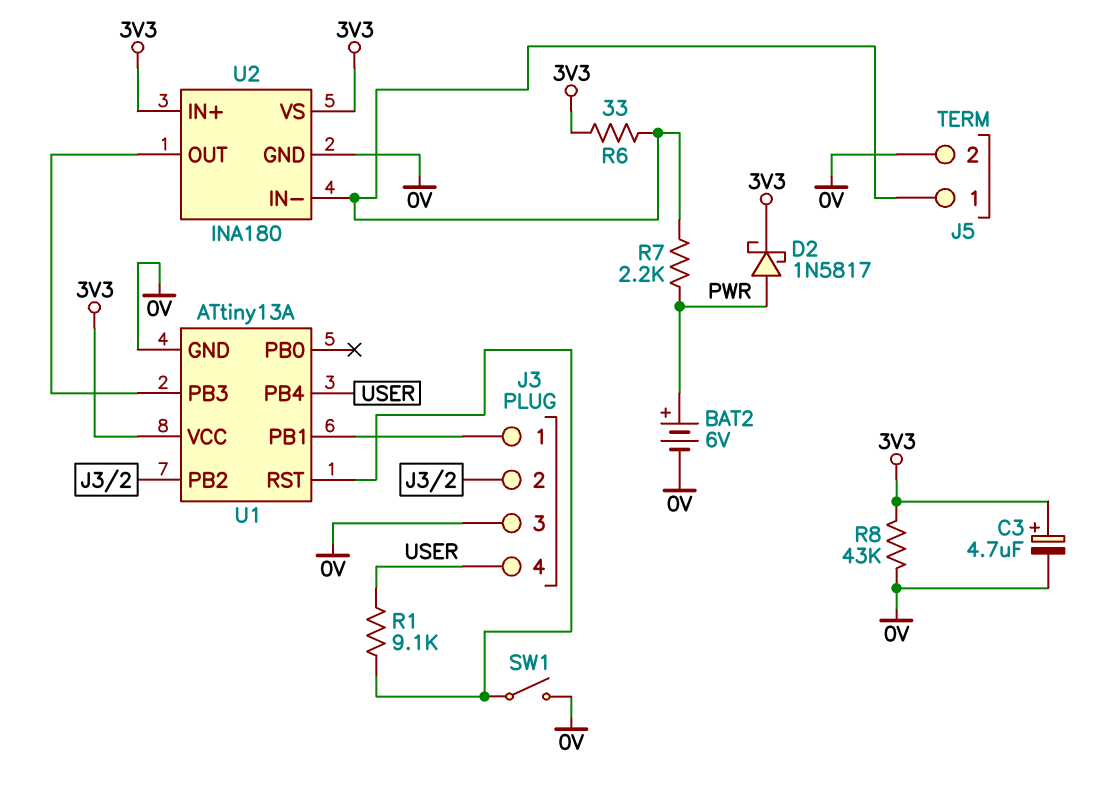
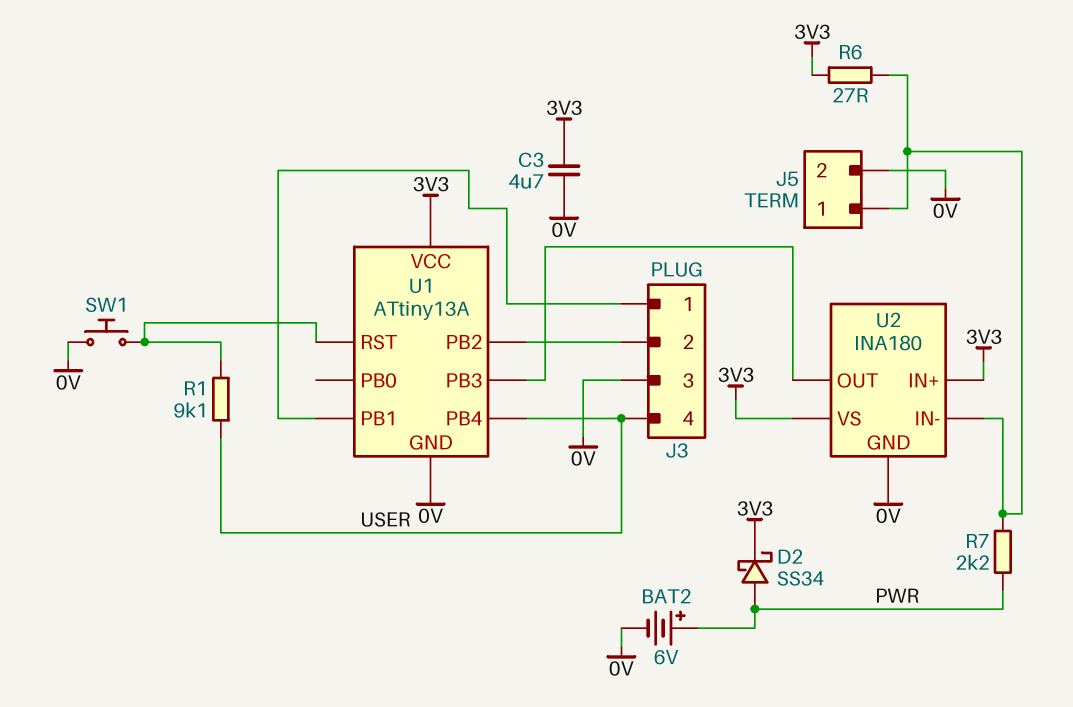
C3: 4.7uF (plus 3V3, minus 0V) -> 4.7uF (0V, 3V3)
D2: schottky 1N5817 (A PWR, K 3V3) -> schottky SS34 (A PWR, K 3V3)
R6: 33 (3V3, J5/1) -> 27 (3V3, J5/1)
R8: 43k (0V, 3V3) -> none
SW1: switch (0V, U1/RST) -> button (0V, U1/RST)

